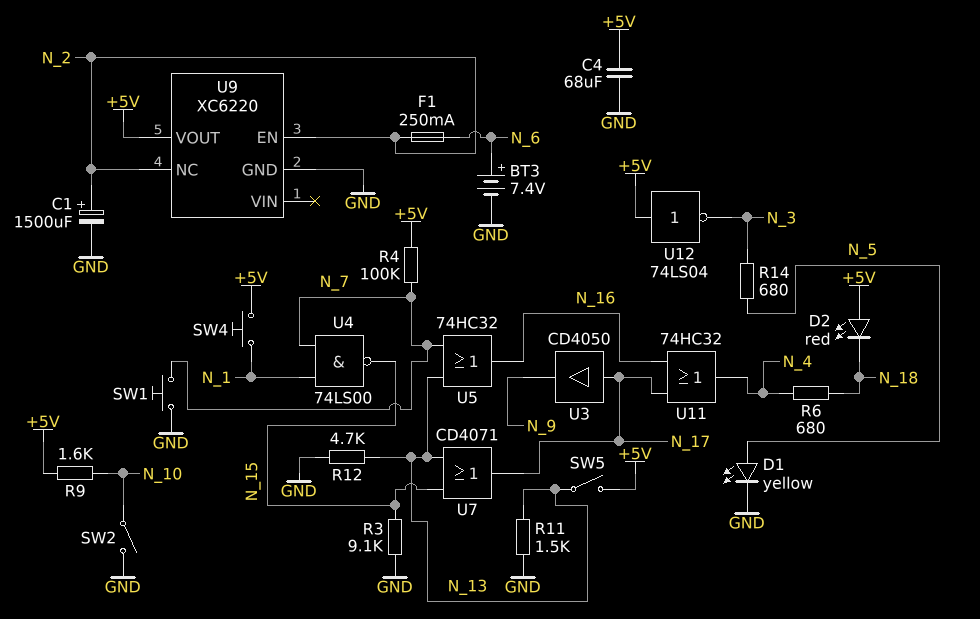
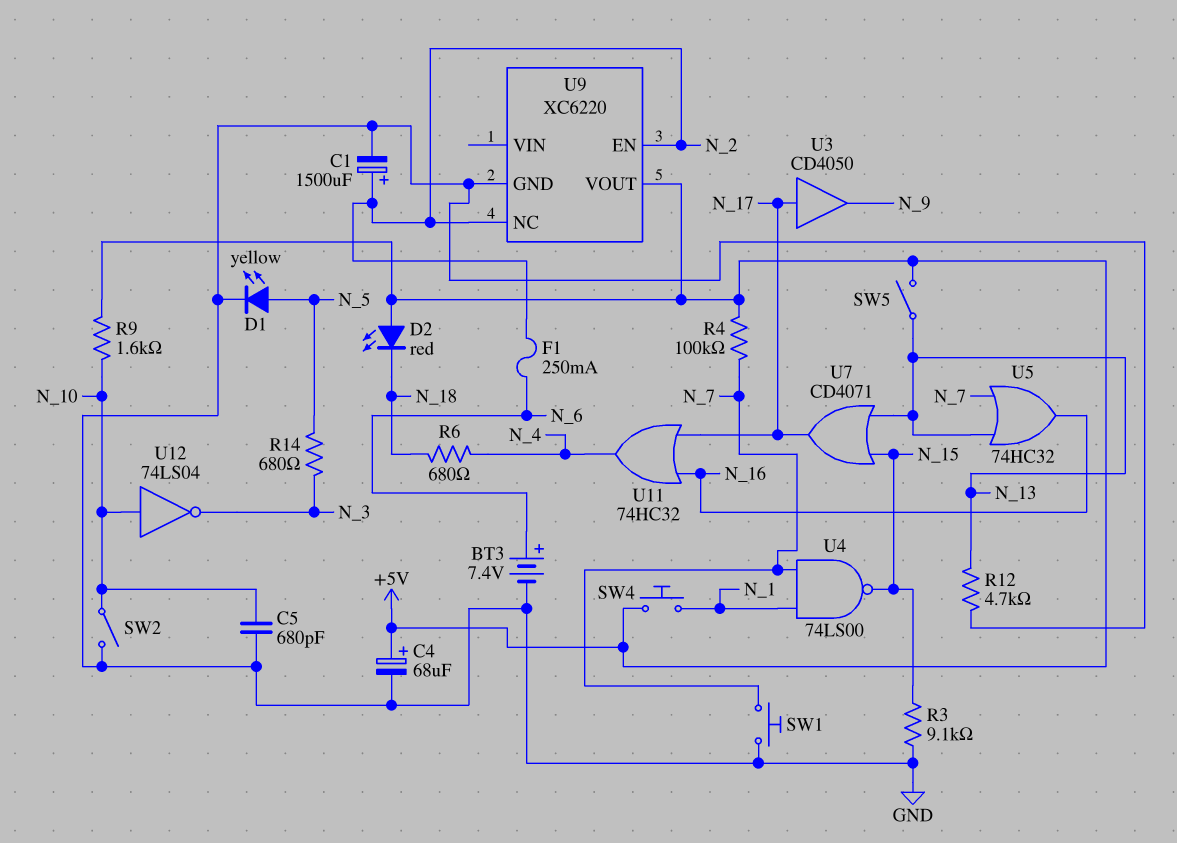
C4: 68uF (+5V, GND) -> 68uF (plus +5V, minus GND)
C5: none -> 680pF (GND, N_10)
R11: 1.5k (GND, N_13) -> none
U12: NOT 74LS04 (in +5V, out N_3) -> NOT 74LS04 (in N_10, out N_3)

